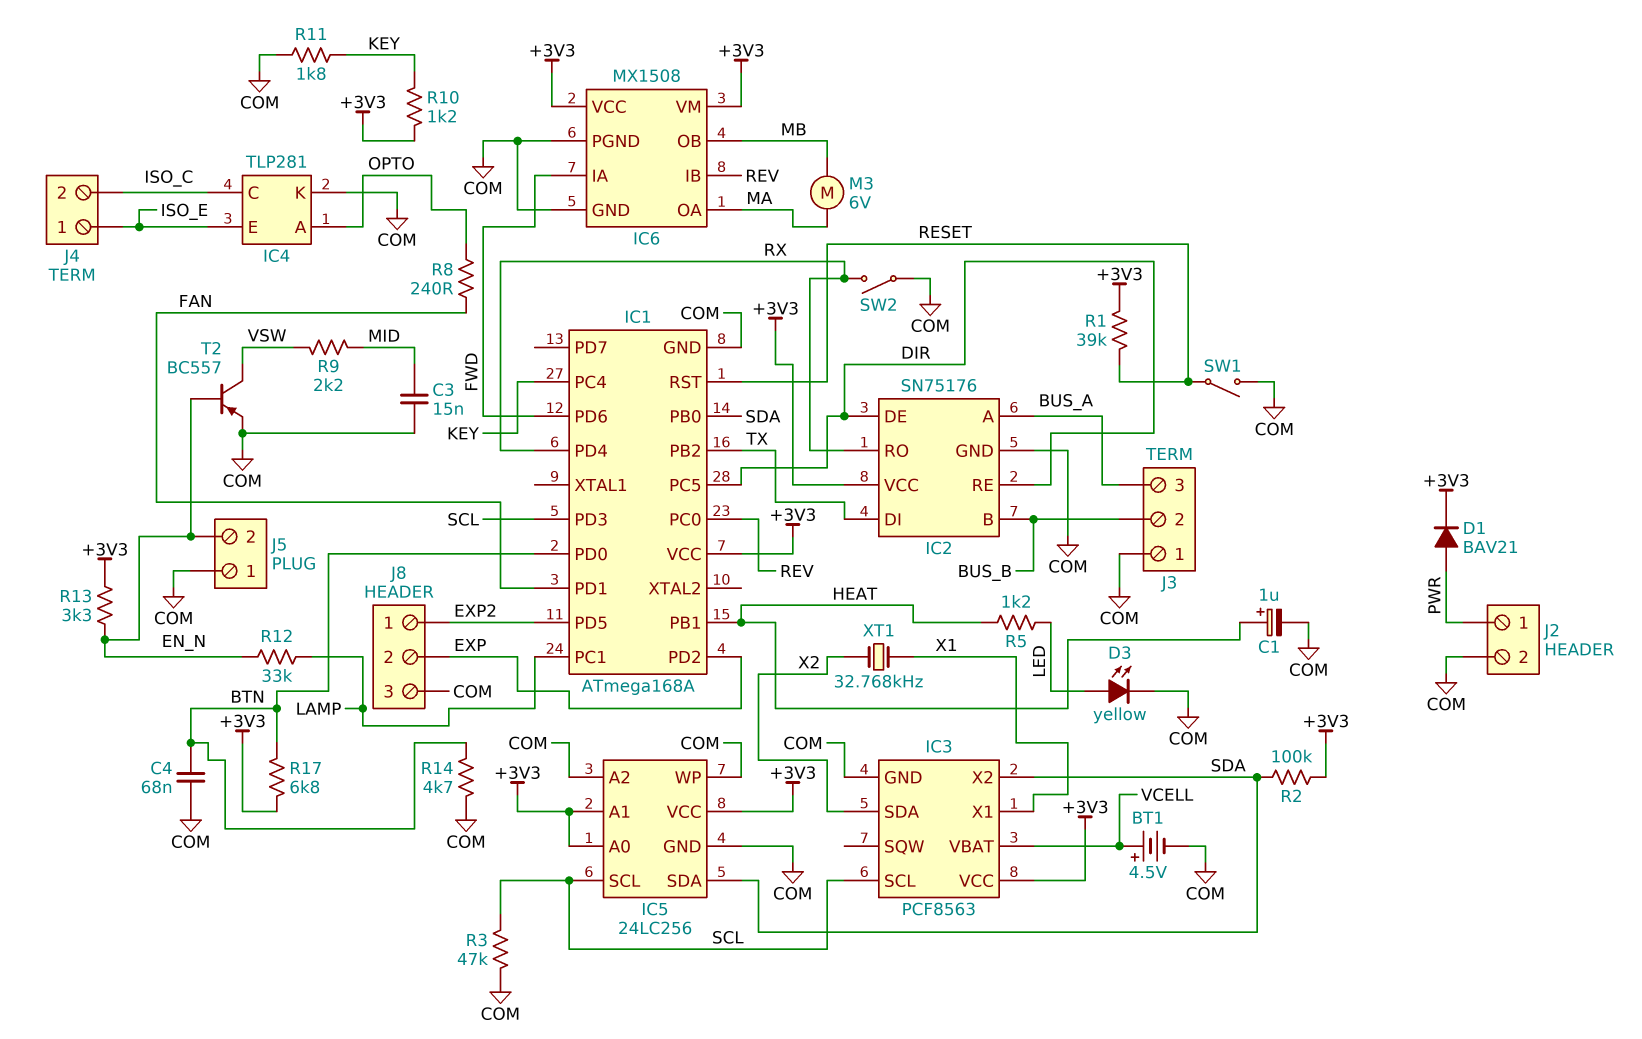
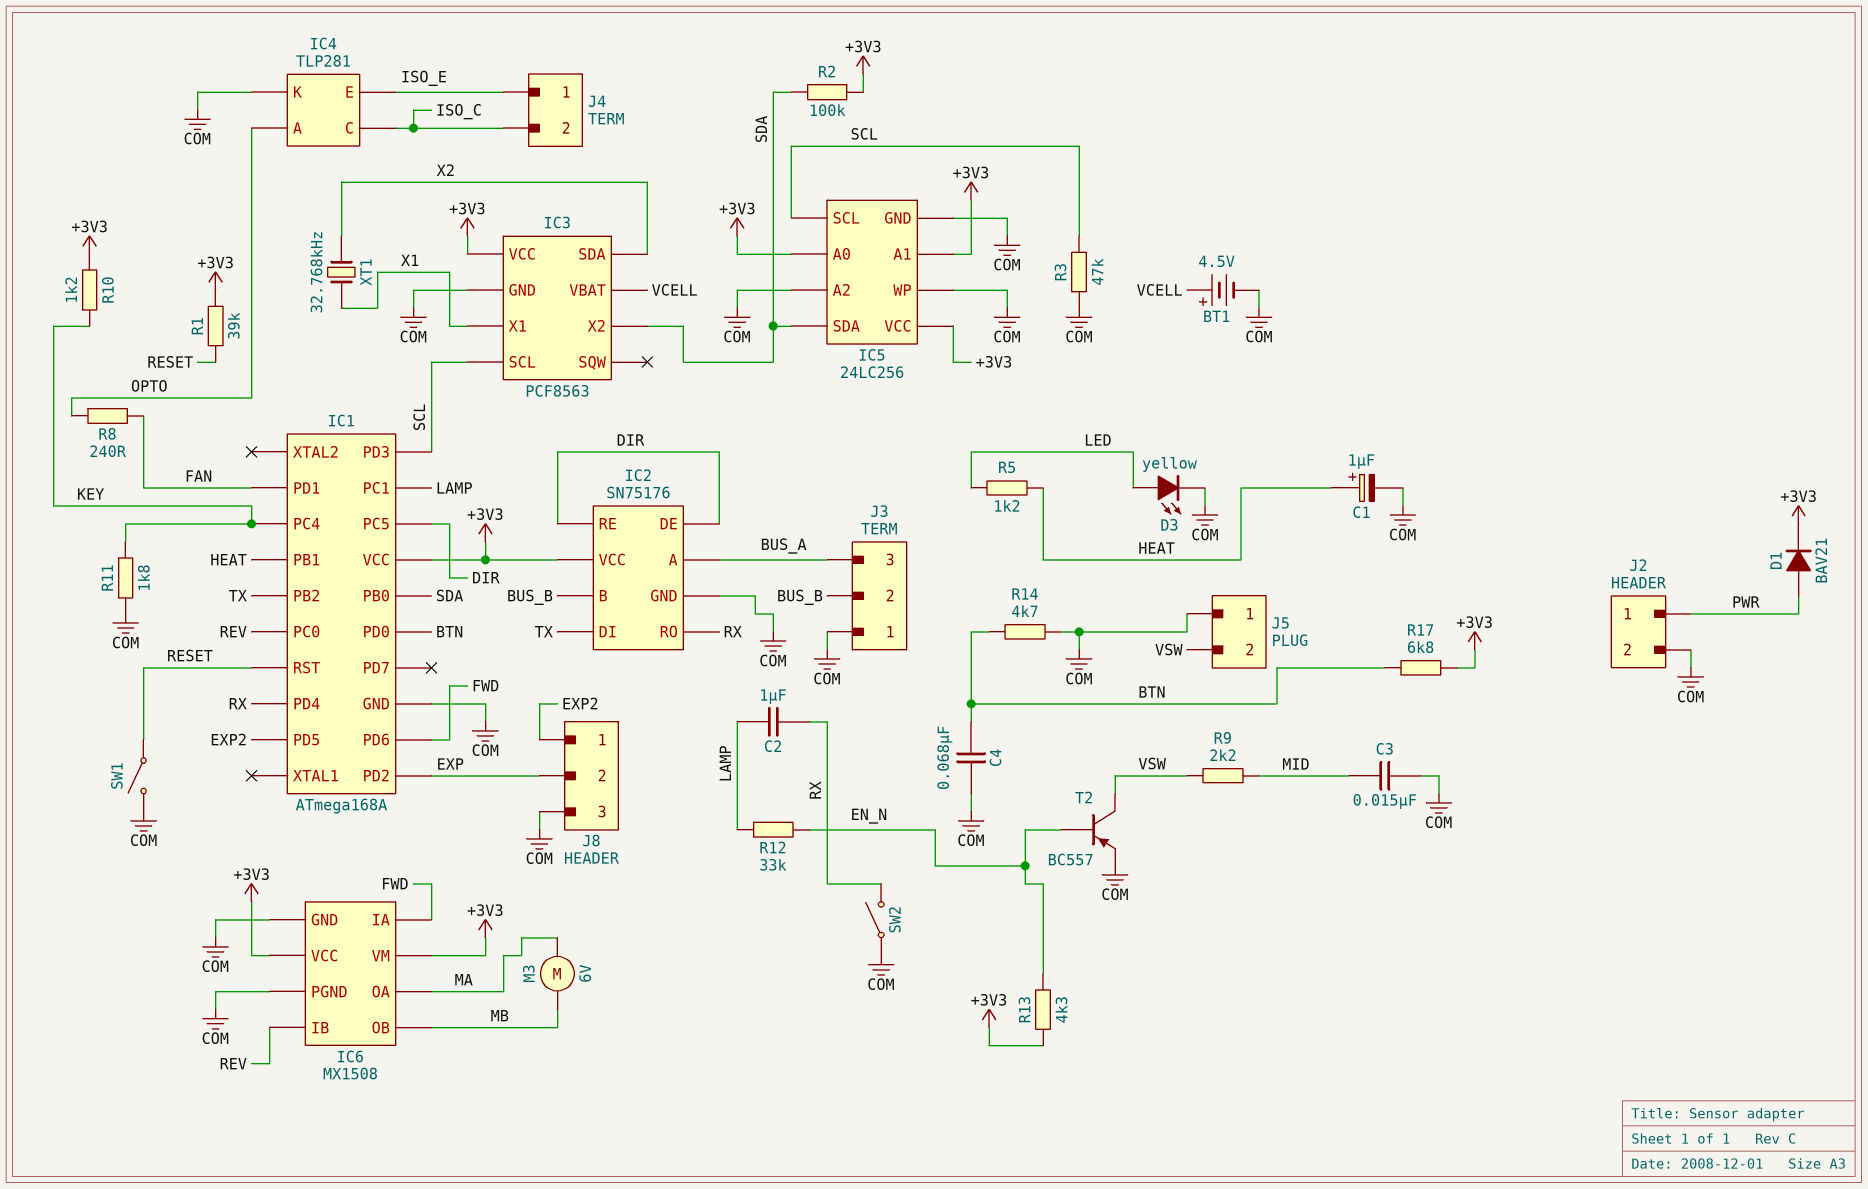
C2: none -> 1uF (LAMP, RX)
J5 pin 2: EN_N -> VSW
R13: 3.3k (+3V3, EN_N) -> 4.3k (+3V3, EN_N)

